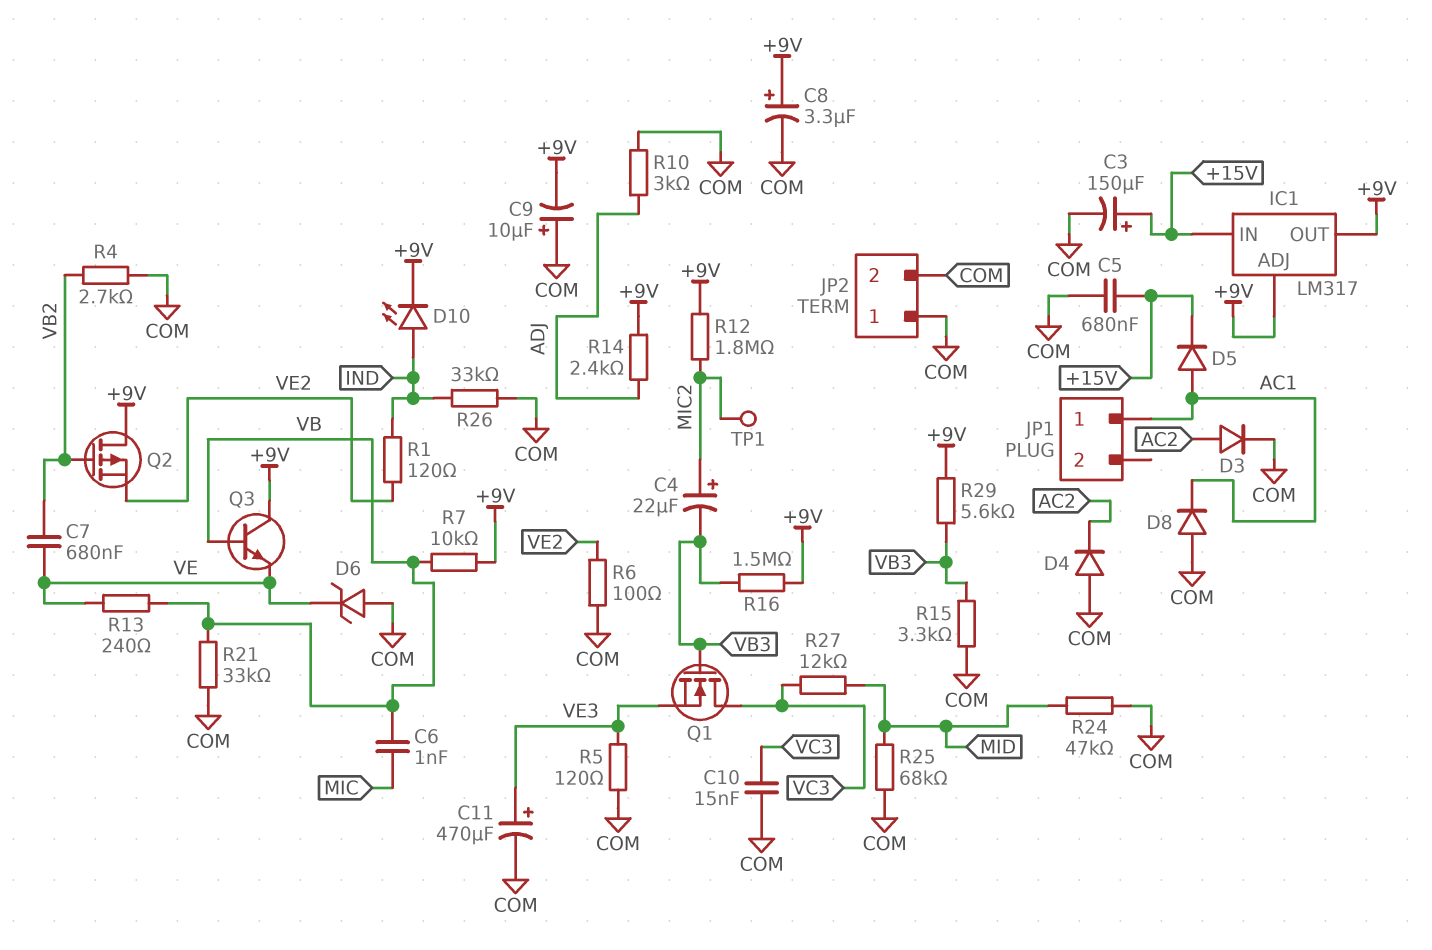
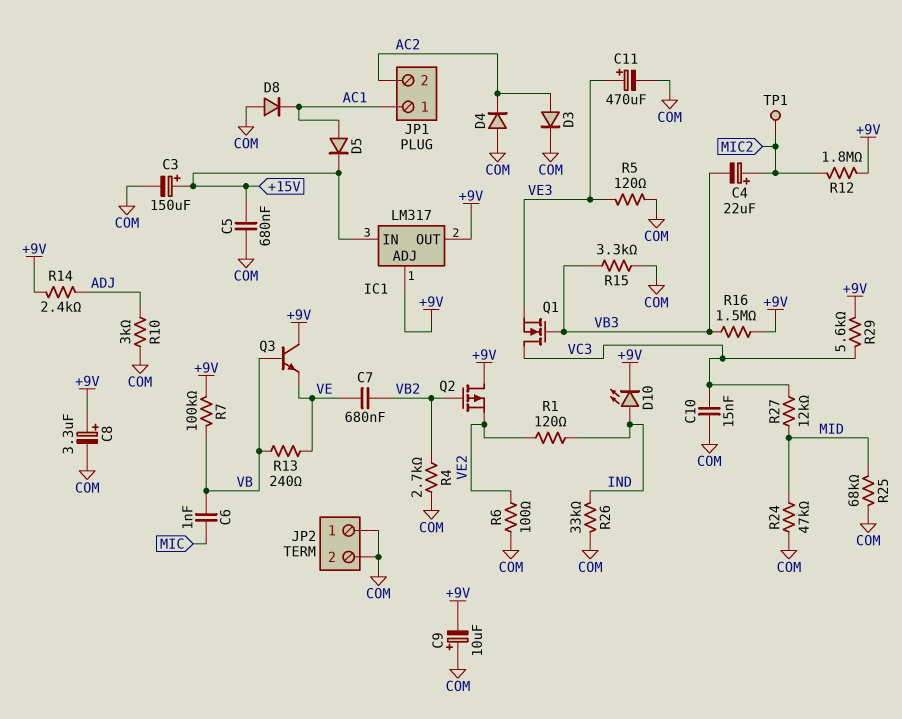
D6: zener (A COM, K VE) -> none
JP1 pin 2: none -> AC2
R7: 10k (+9V, VB) -> 100k (+9V, VB)
R21: 33k (COM, VB) -> none
R29: 5.6k (+9V, VB3) -> 5.6k (+9V, VC3)

